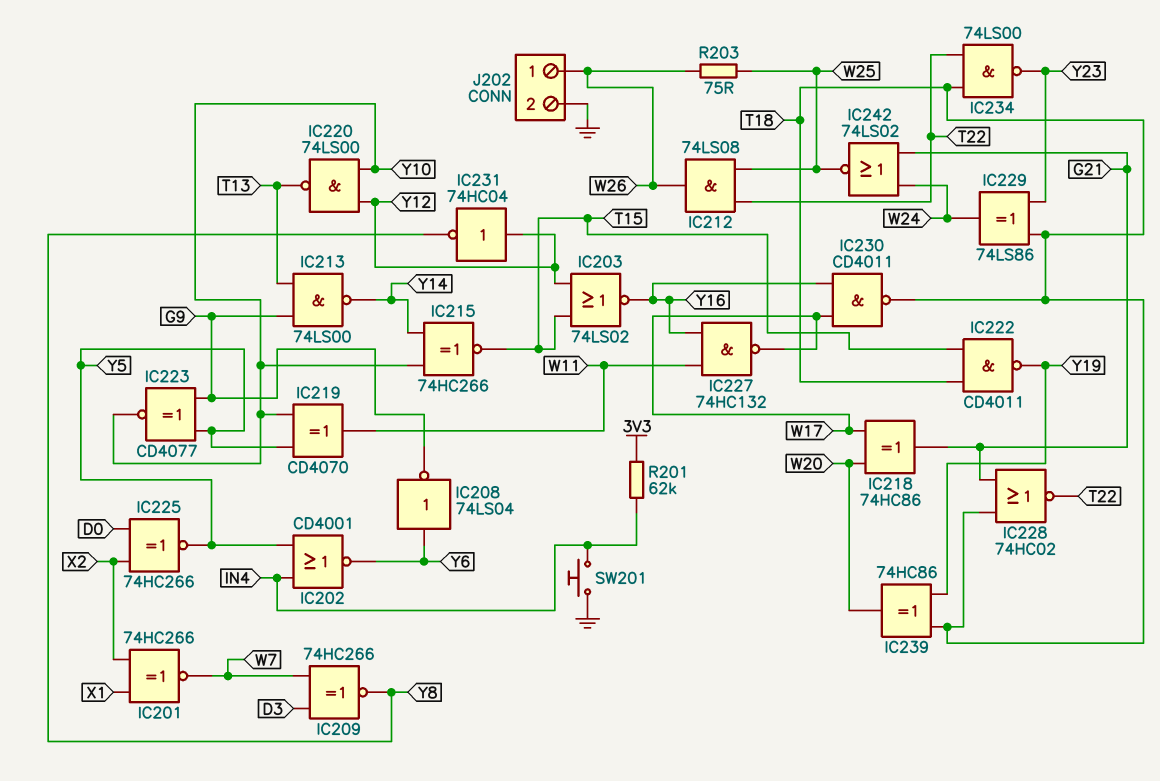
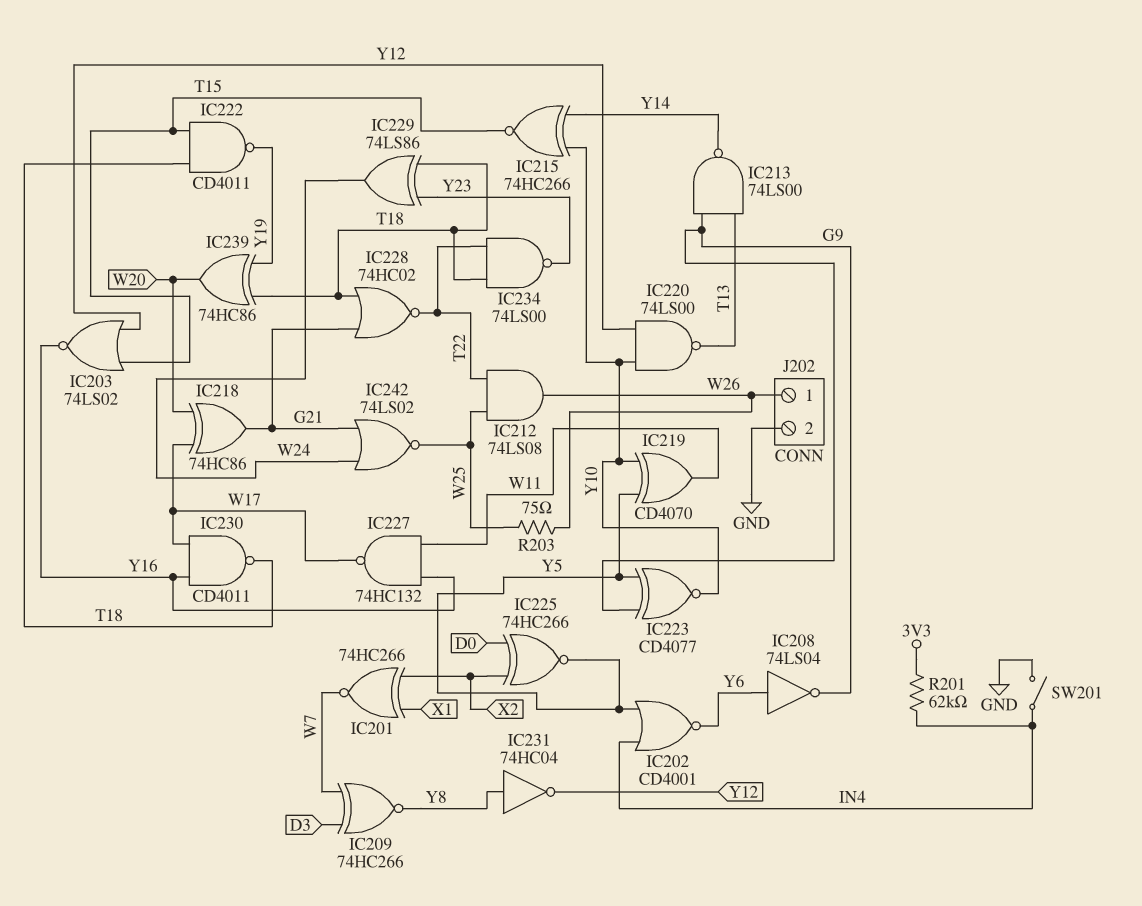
IC231: NOT 74HC04 (in Y12, out Y8) -> NOT 74HC04 (in Y8, out Y12)
SW201: button (GND, IN4) -> switch (GND, IN4)

